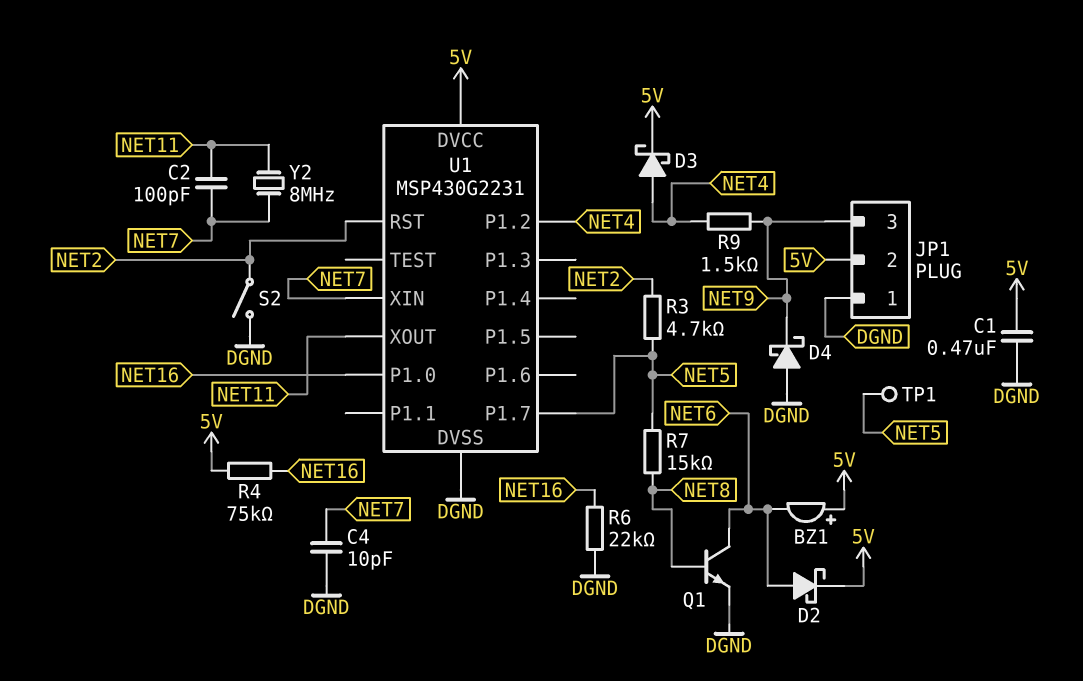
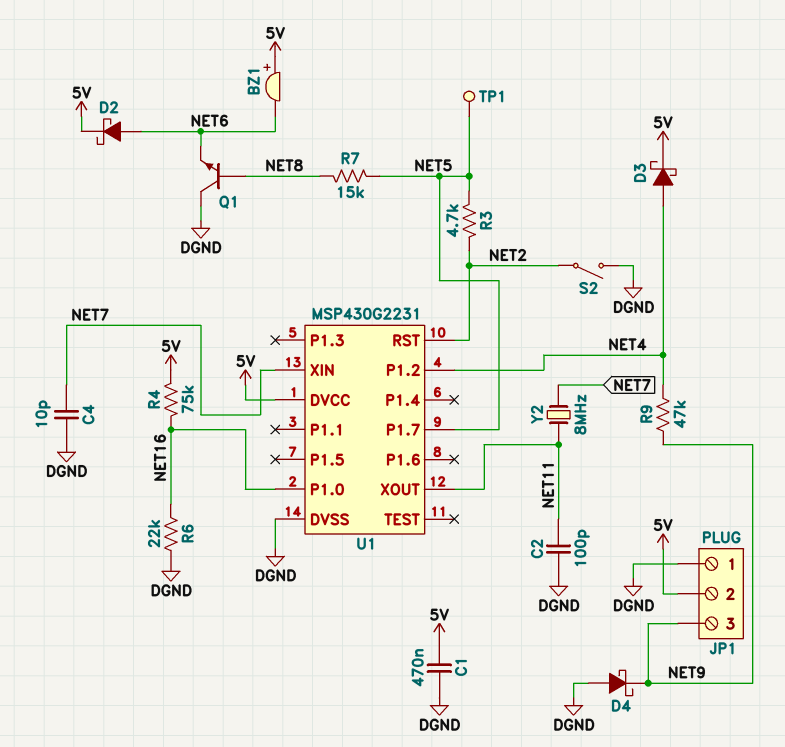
C2: 100pF (NET7, NET11) -> 100pF (DGND, NET11)
Q1: NPN (B NET8, C NET6, E DGND) -> NPN (B NET8, C DGND, E NET6)
R9: 1.5k (NET4, NET9) -> 47k (NET4, NET9)

